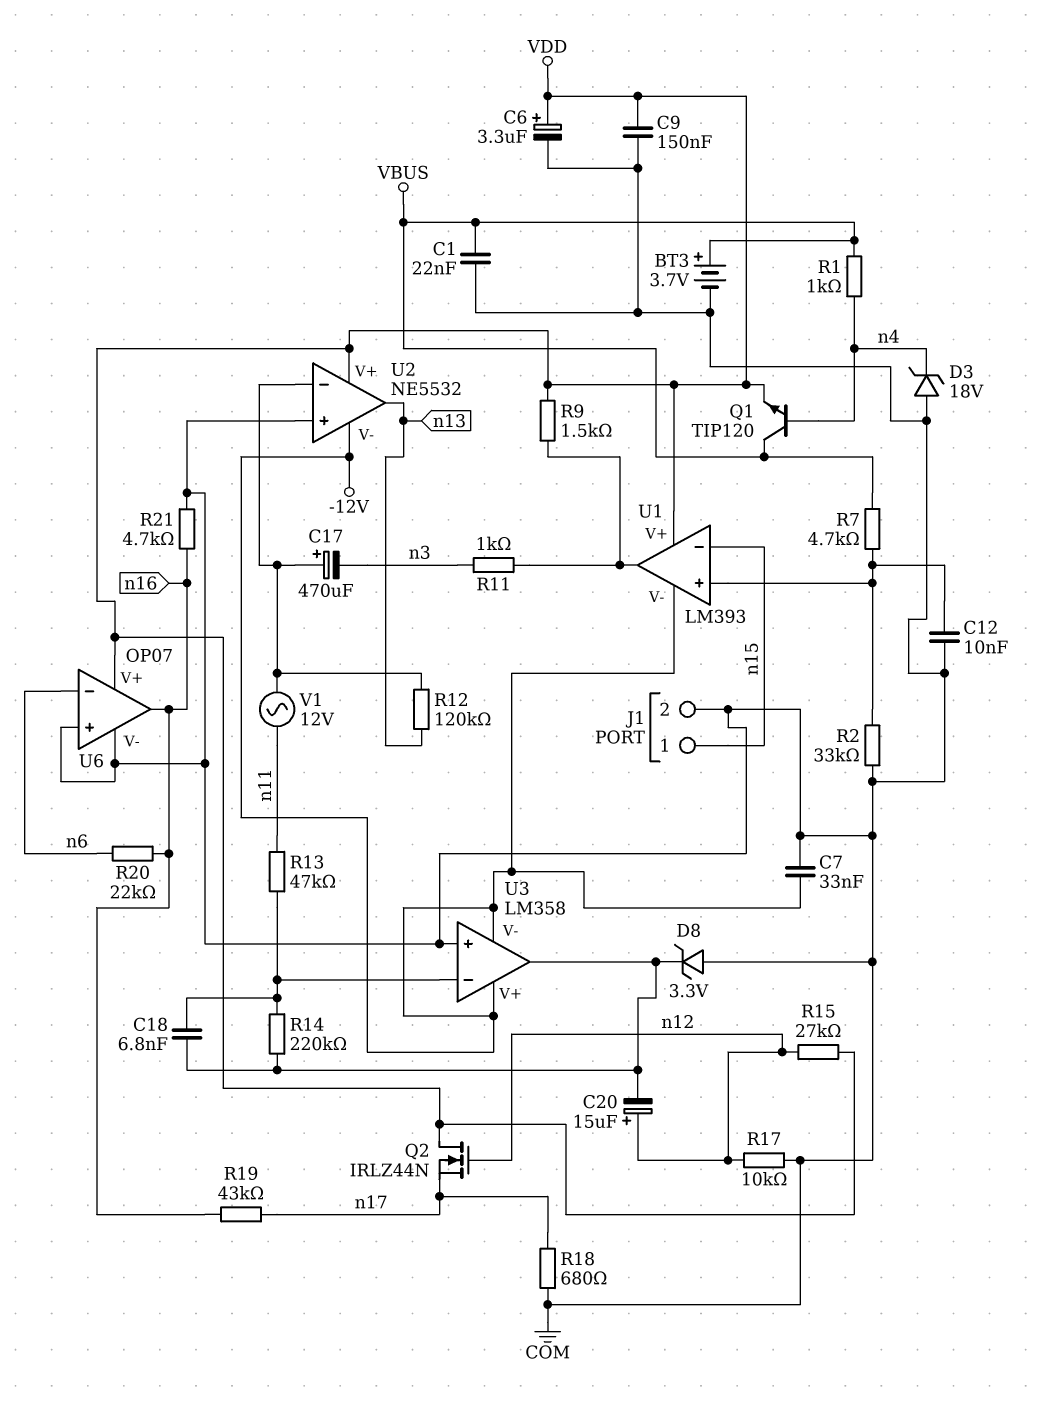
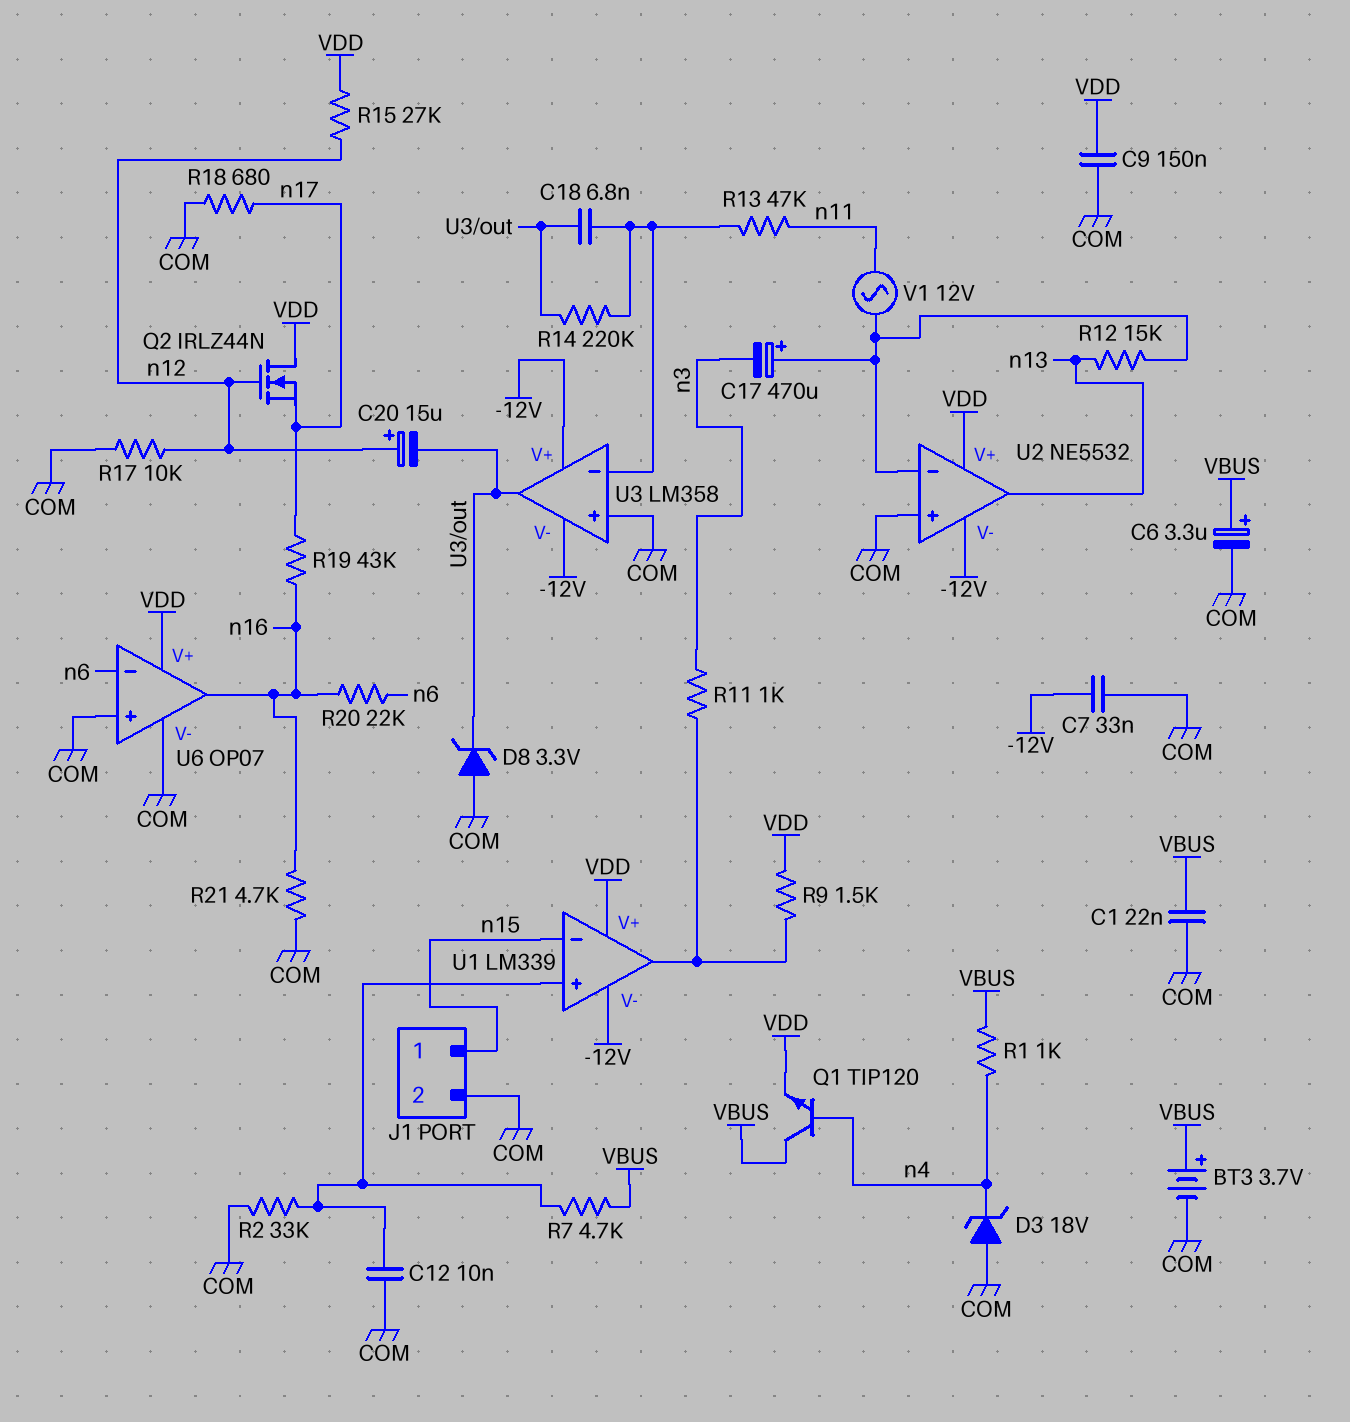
C6: 3.3uF (plus VDD, minus COM) -> 3.3uF (plus VBUS, minus COM)
R12: 120k (U2/in-, n13) -> 15k (U2/in-, n13)
U1: LM393 -> LM339

